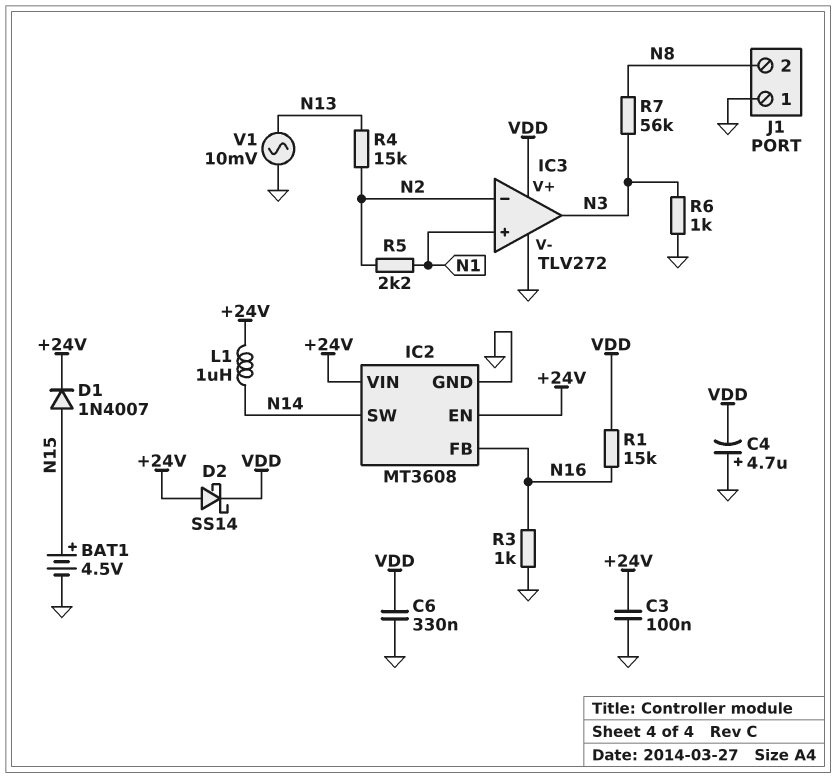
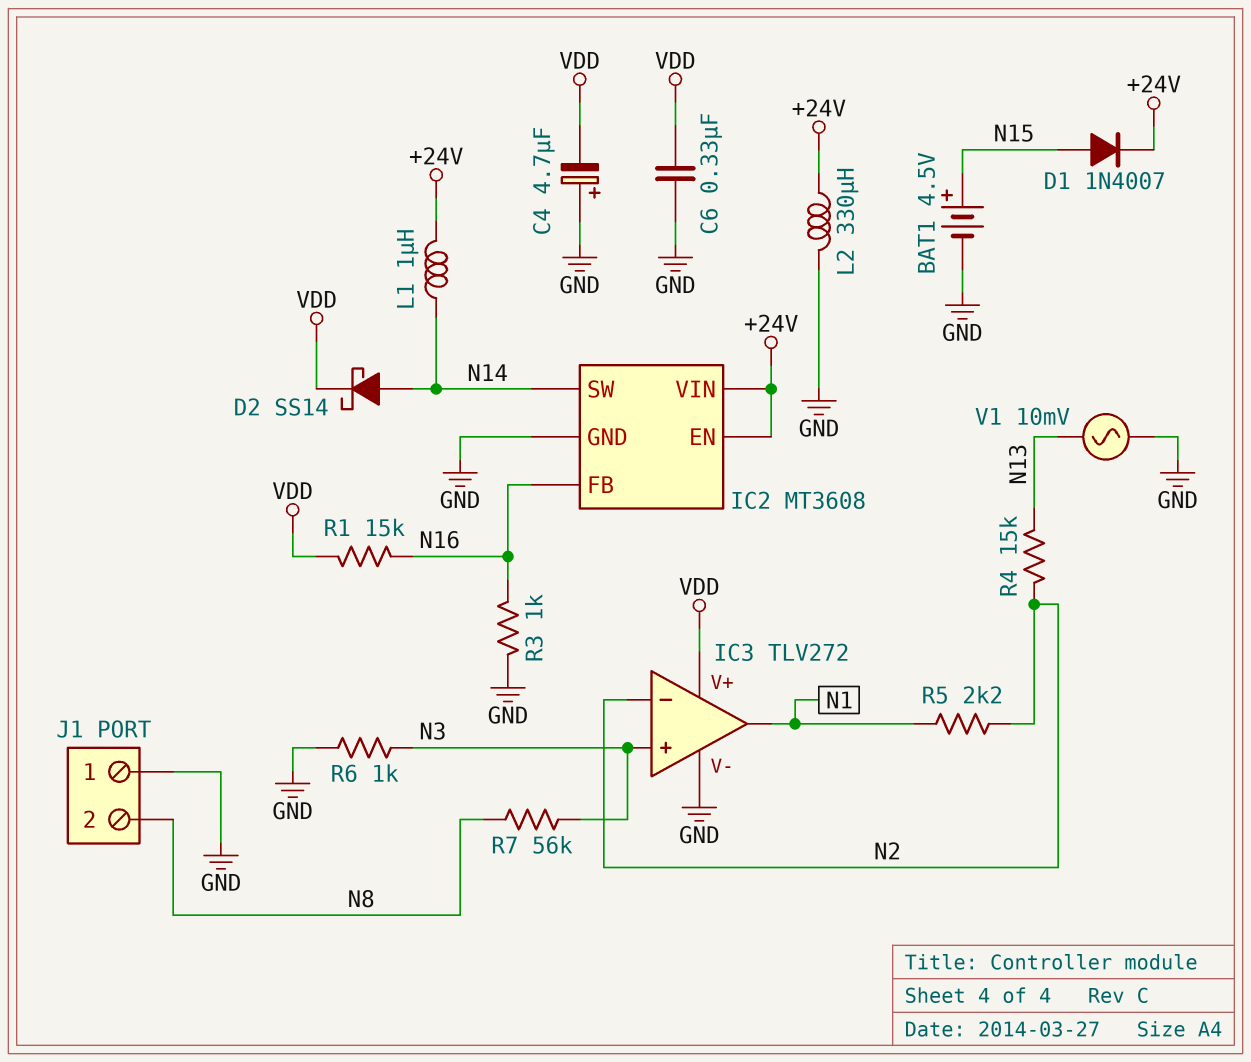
C3: 100nF (+24V, GND) -> none
D2: schottky SS14 (A +24V, K VDD) -> schottky SS14 (A N14, K VDD)
IC3 pin in+: N1 -> N3
IC3 pin out: N3 -> N1
L2: none -> 330uH (+24V, GND)

